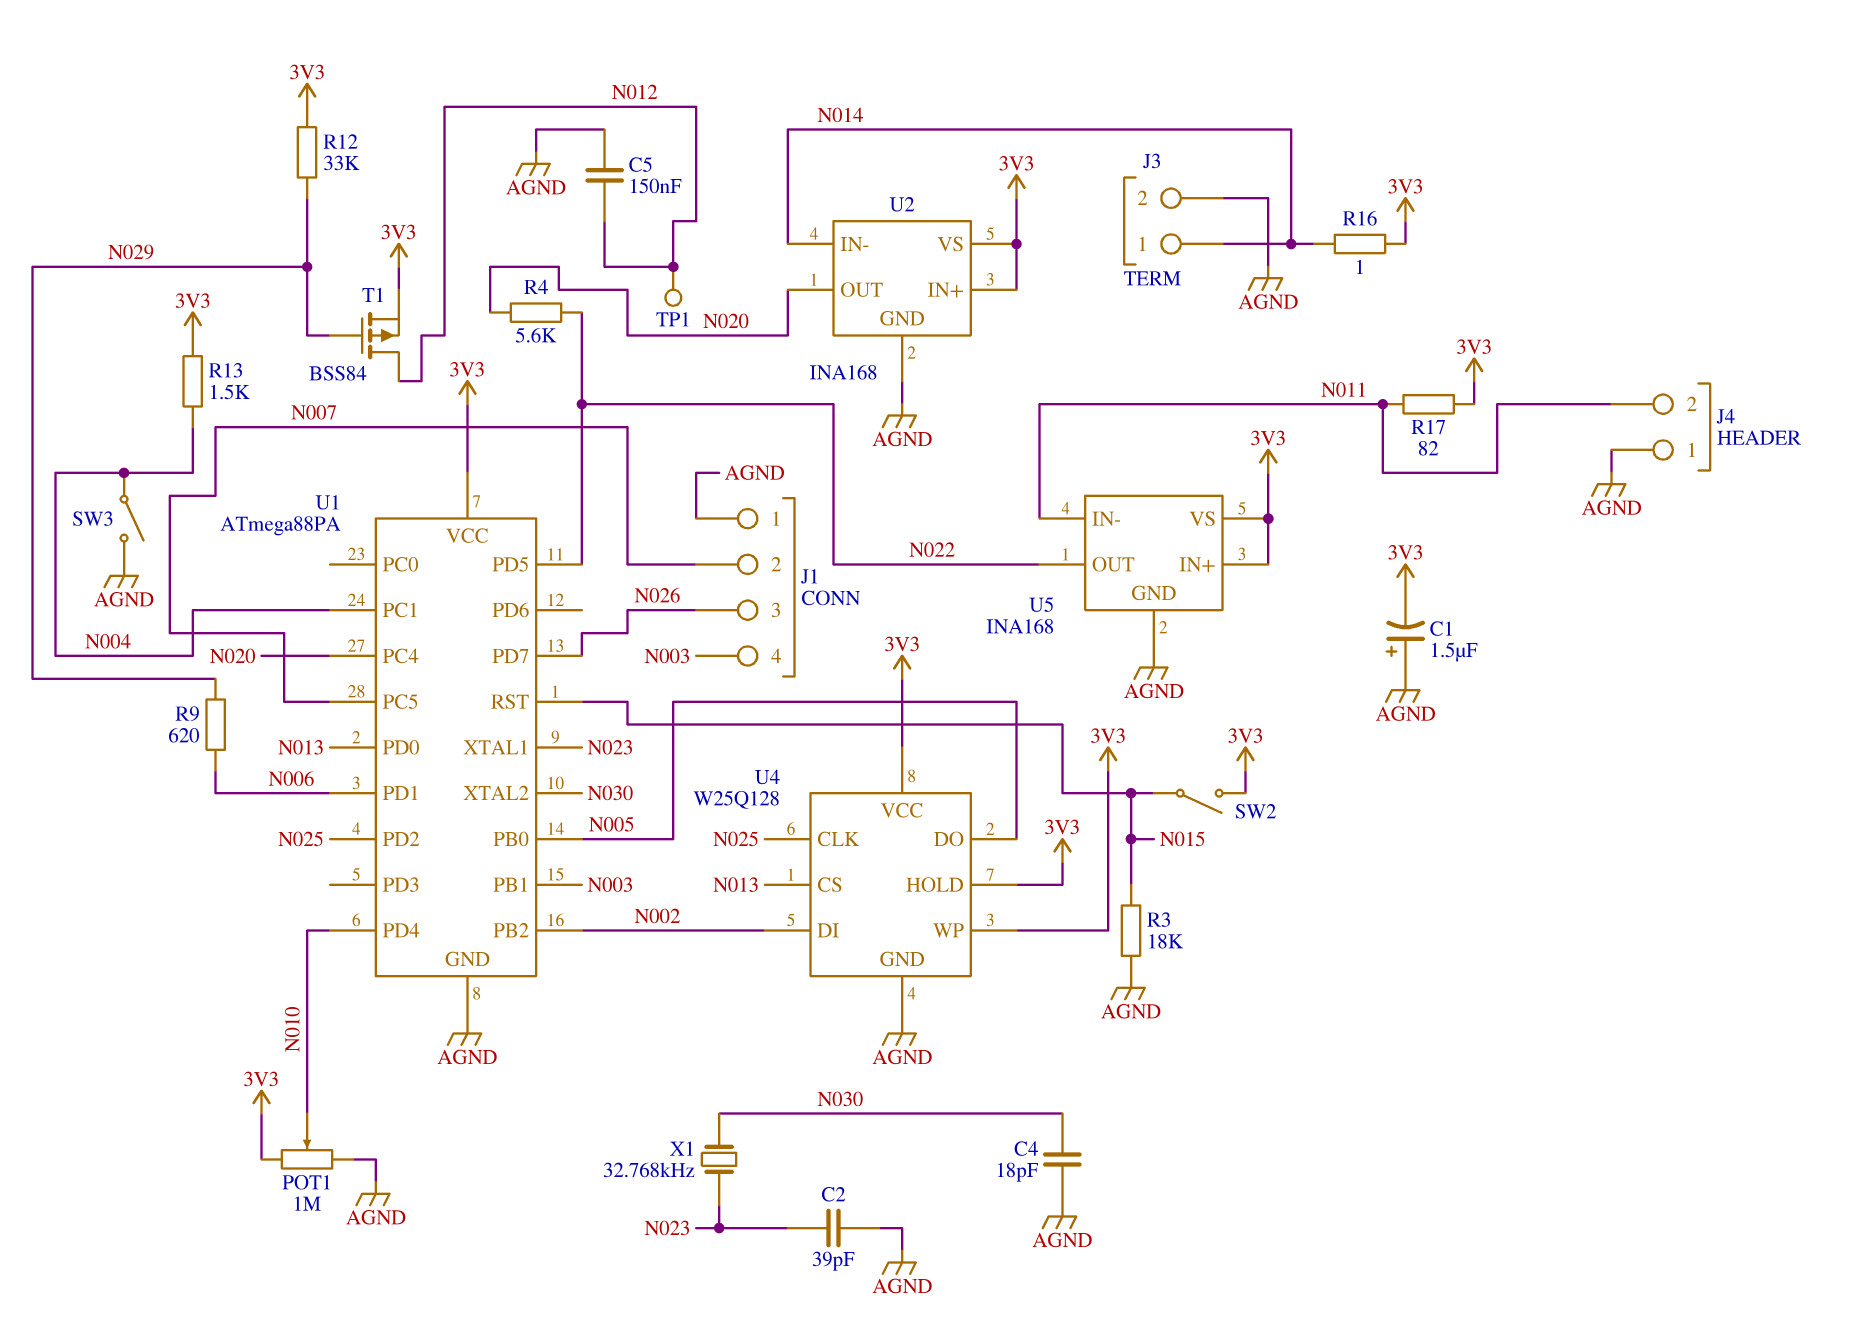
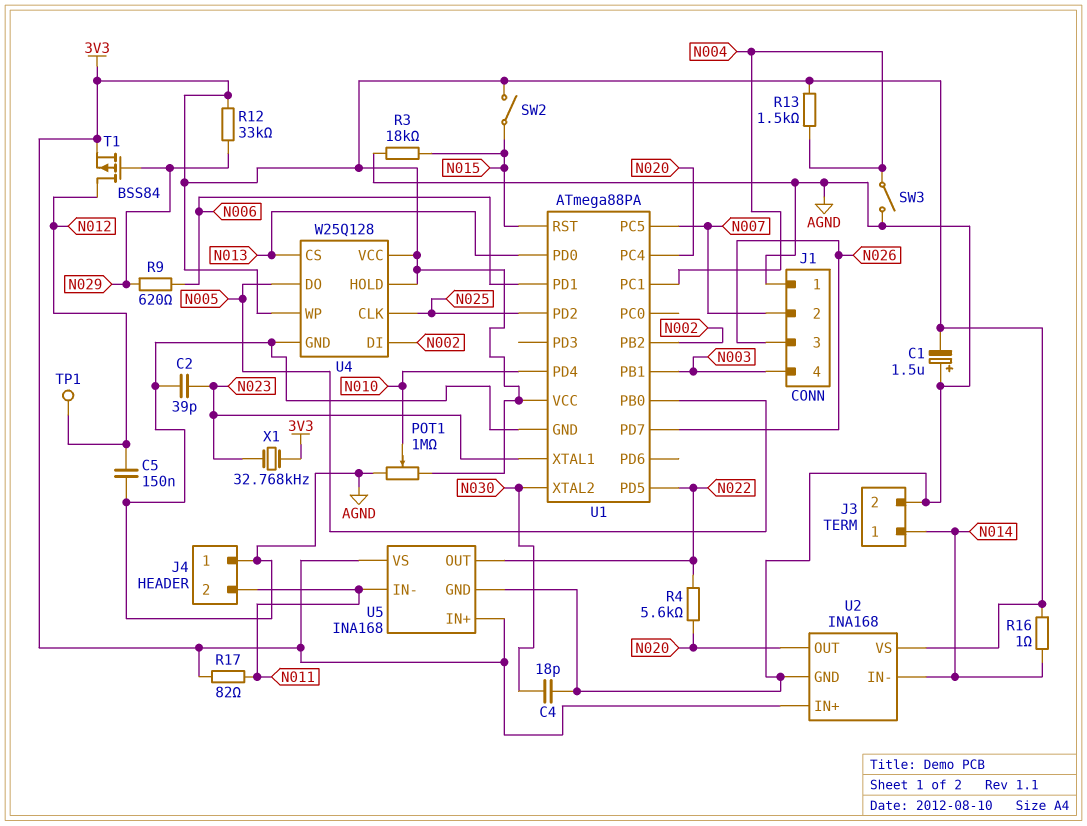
X1: 32.768kHz (N023, N030) -> 32.768kHz (3V3, N023)

